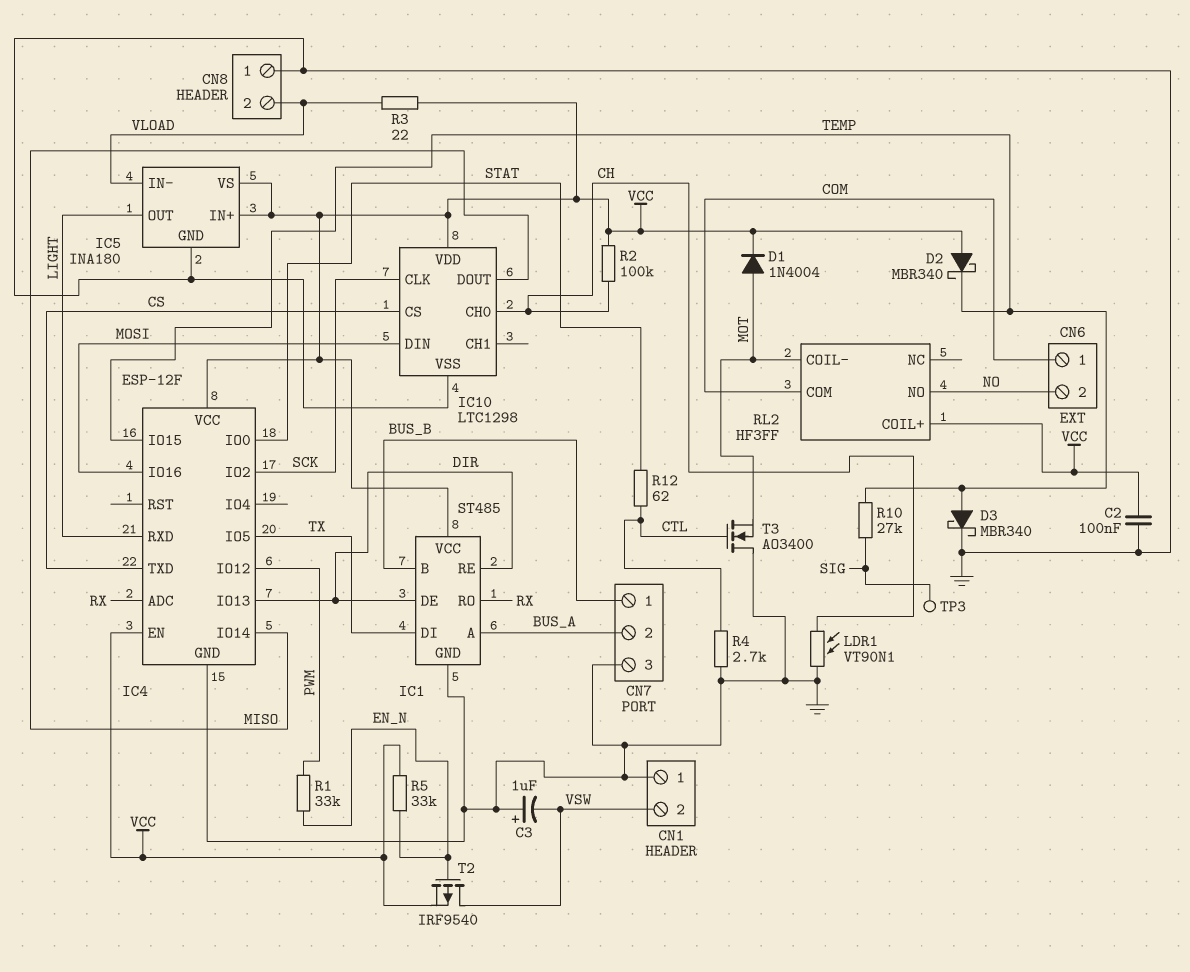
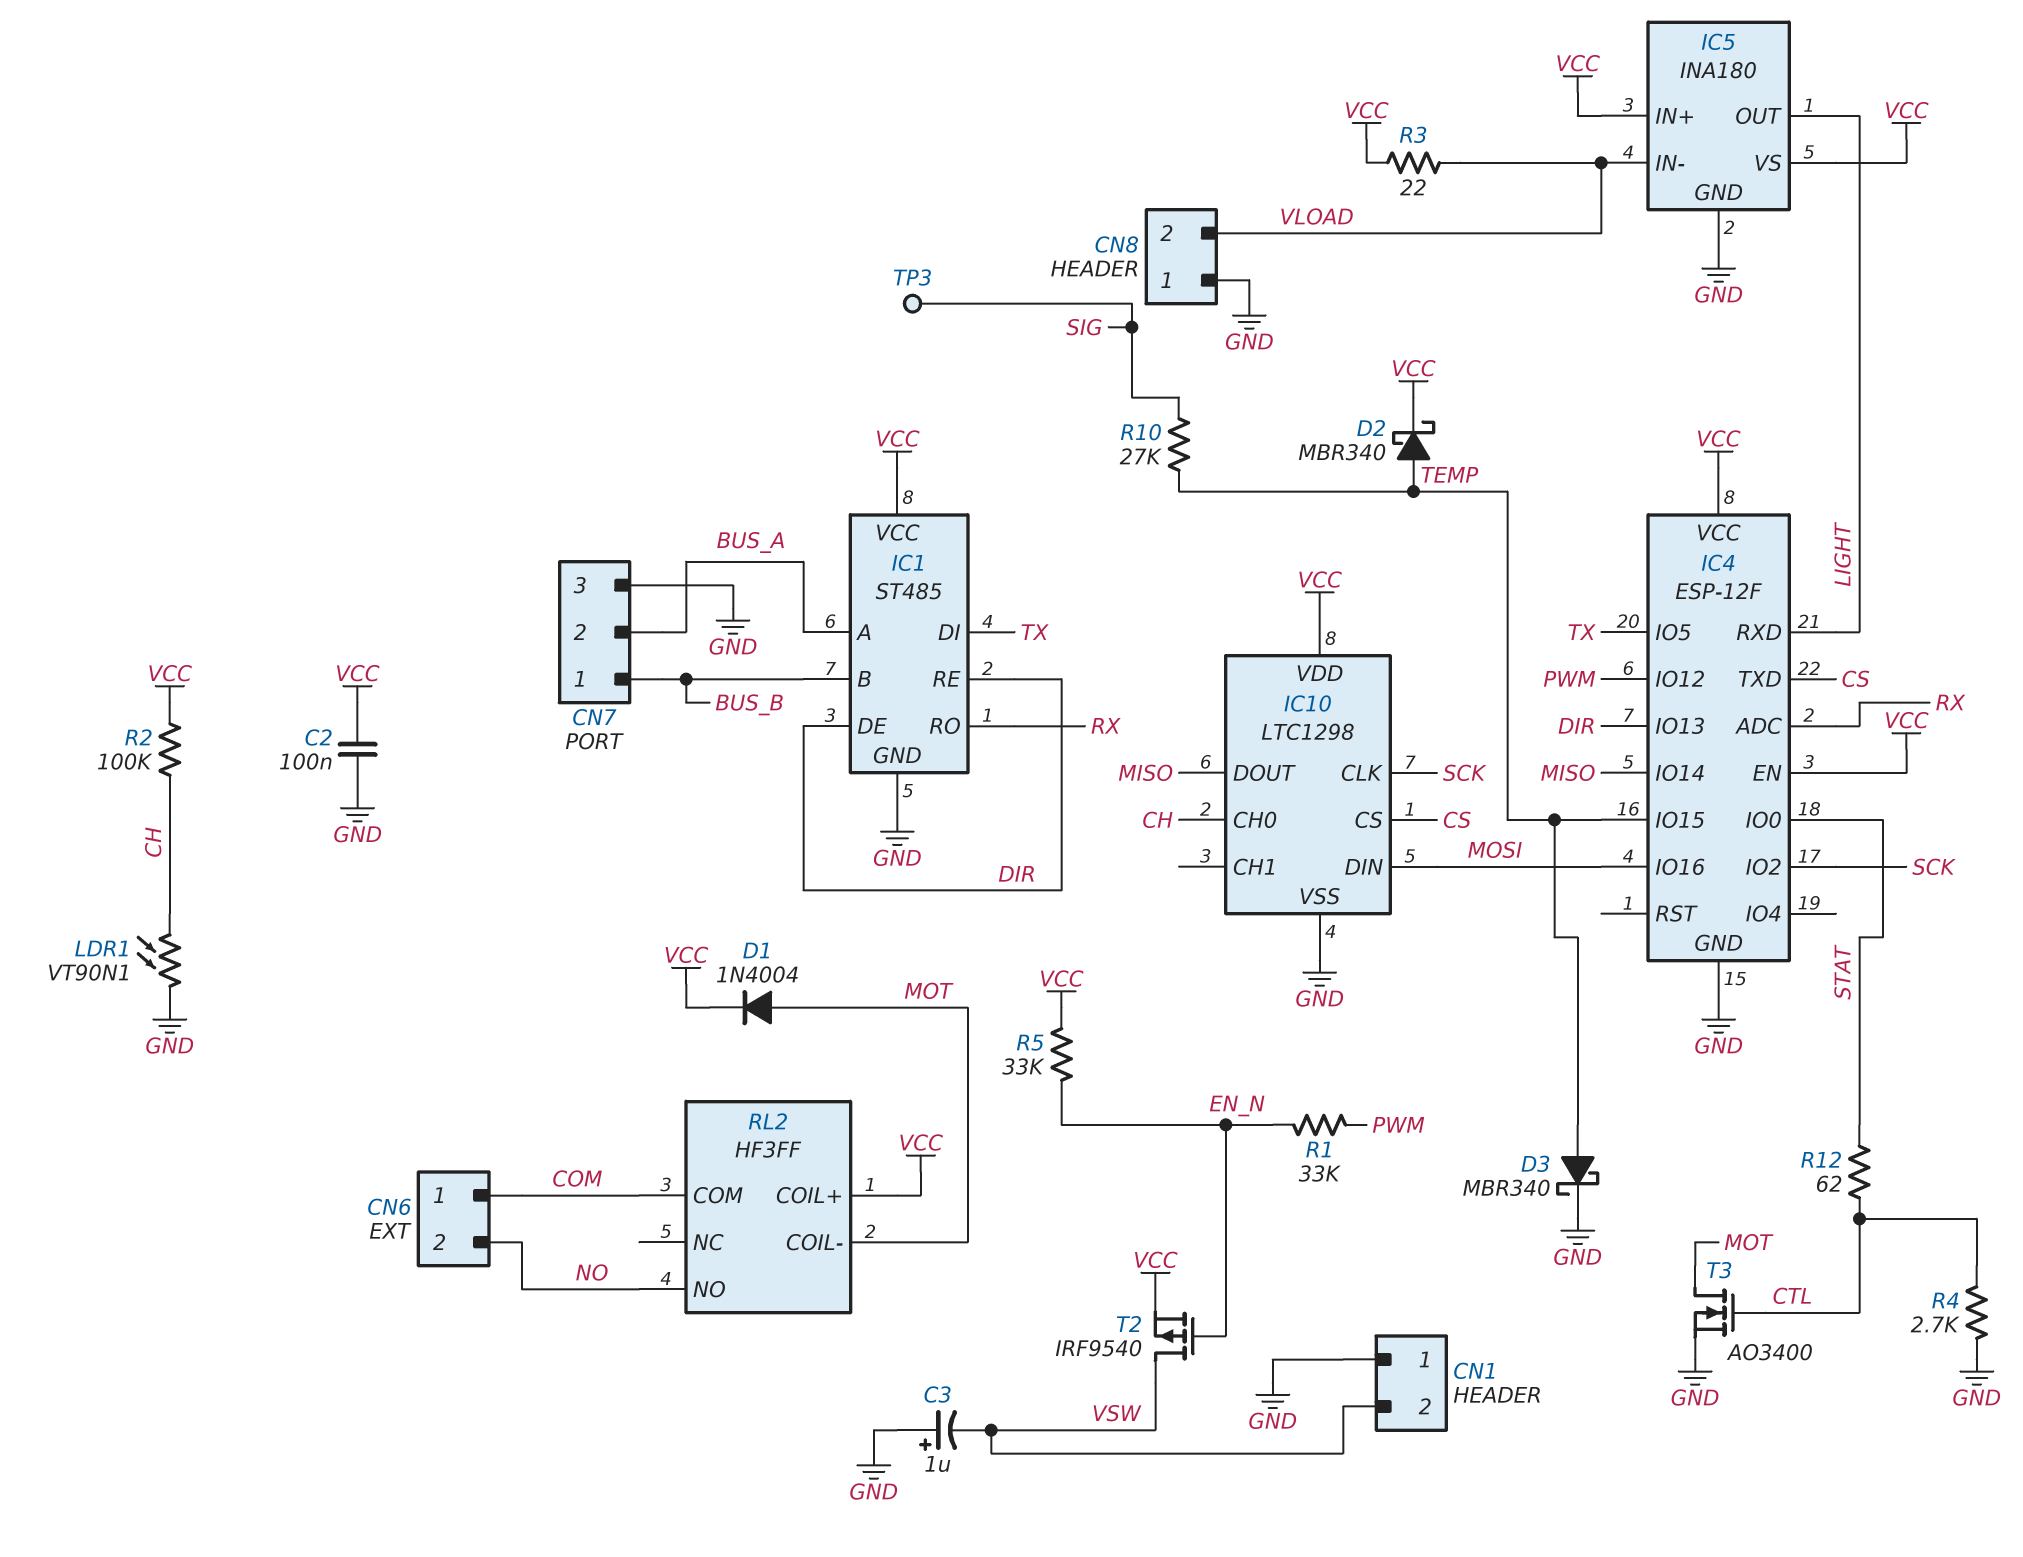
D2: schottky MBR340 (A VCC, K TEMP) -> schottky MBR340 (A TEMP, K VCC)
T3: NMOS AO3400 (G CTL, D GND, S MOT) -> NMOS AO3400 (G CTL, D MOT, S GND)

